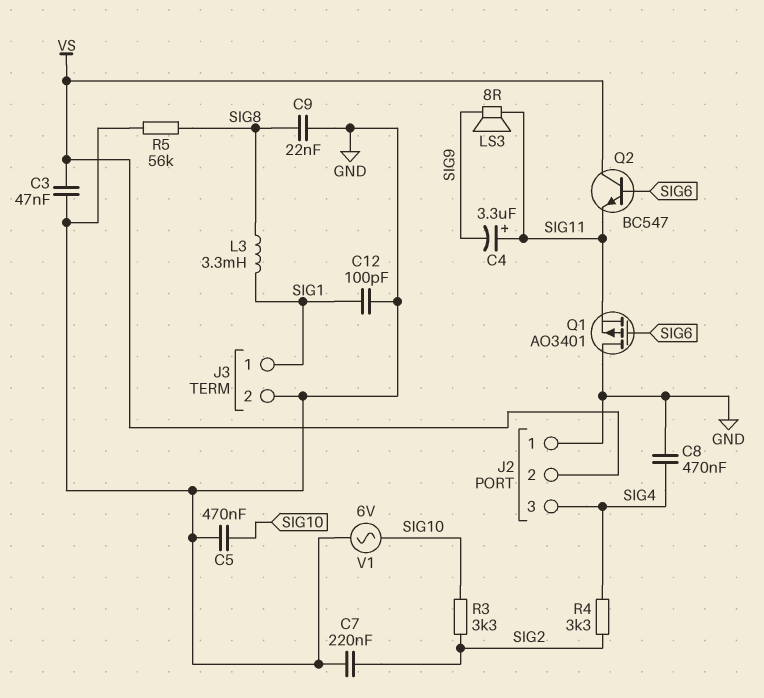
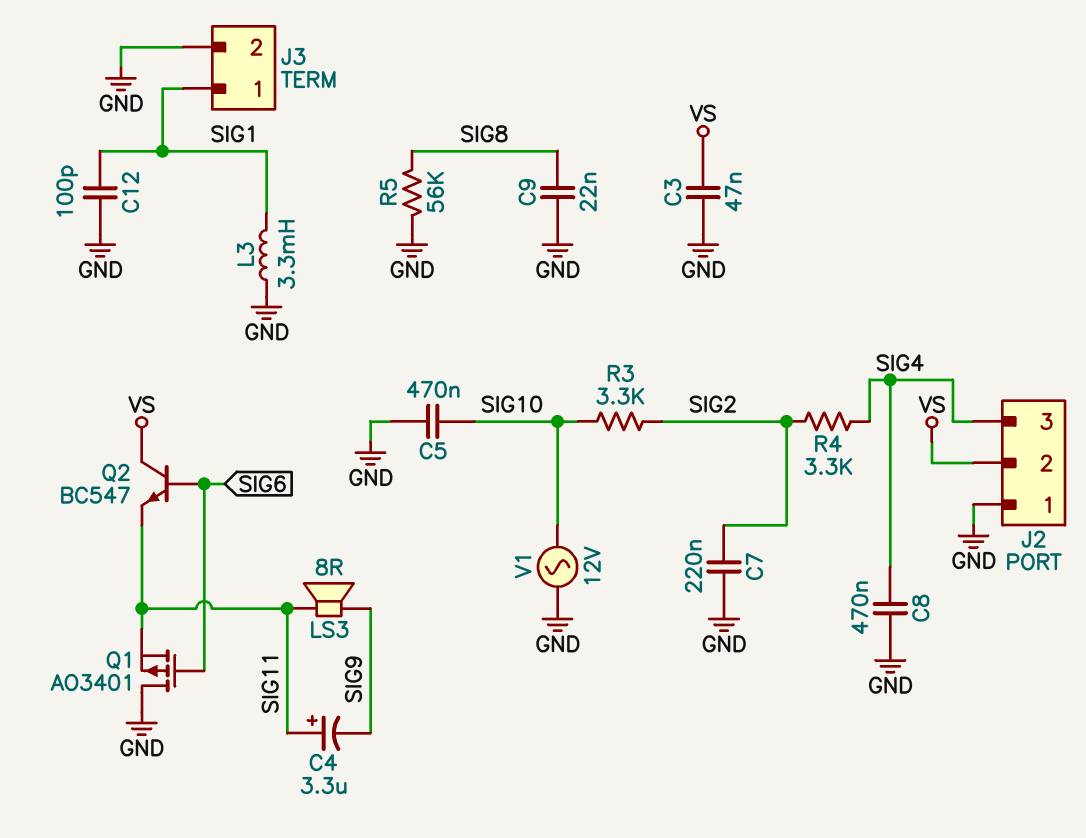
L3: 3.3mH (SIG1, SIG8) -> 3.3mH (GND, SIG1)
V1: AC 6V (GND, SIG10) -> AC 12V (GND, SIG10)

